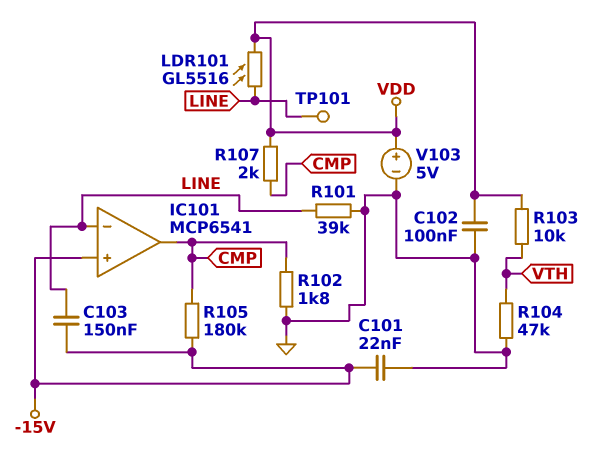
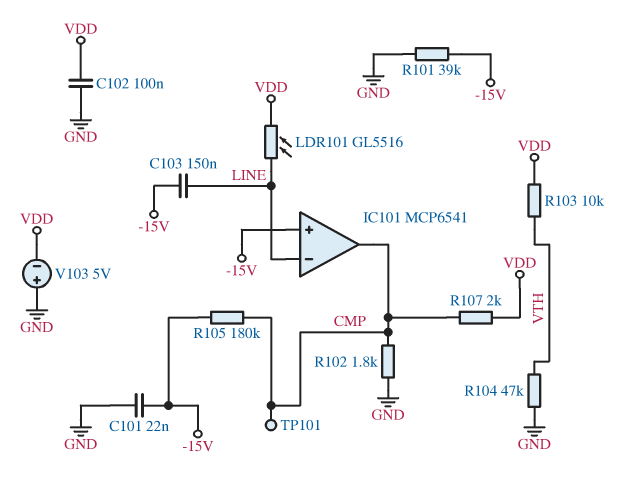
R101: 39k (GND, LINE) -> 39k (-15V, GND)
TP101: test point (LINE) -> test point (CMP)
V103: 5V (plus VDD, minus GND) -> 5V (plus GND, minus VDD)

